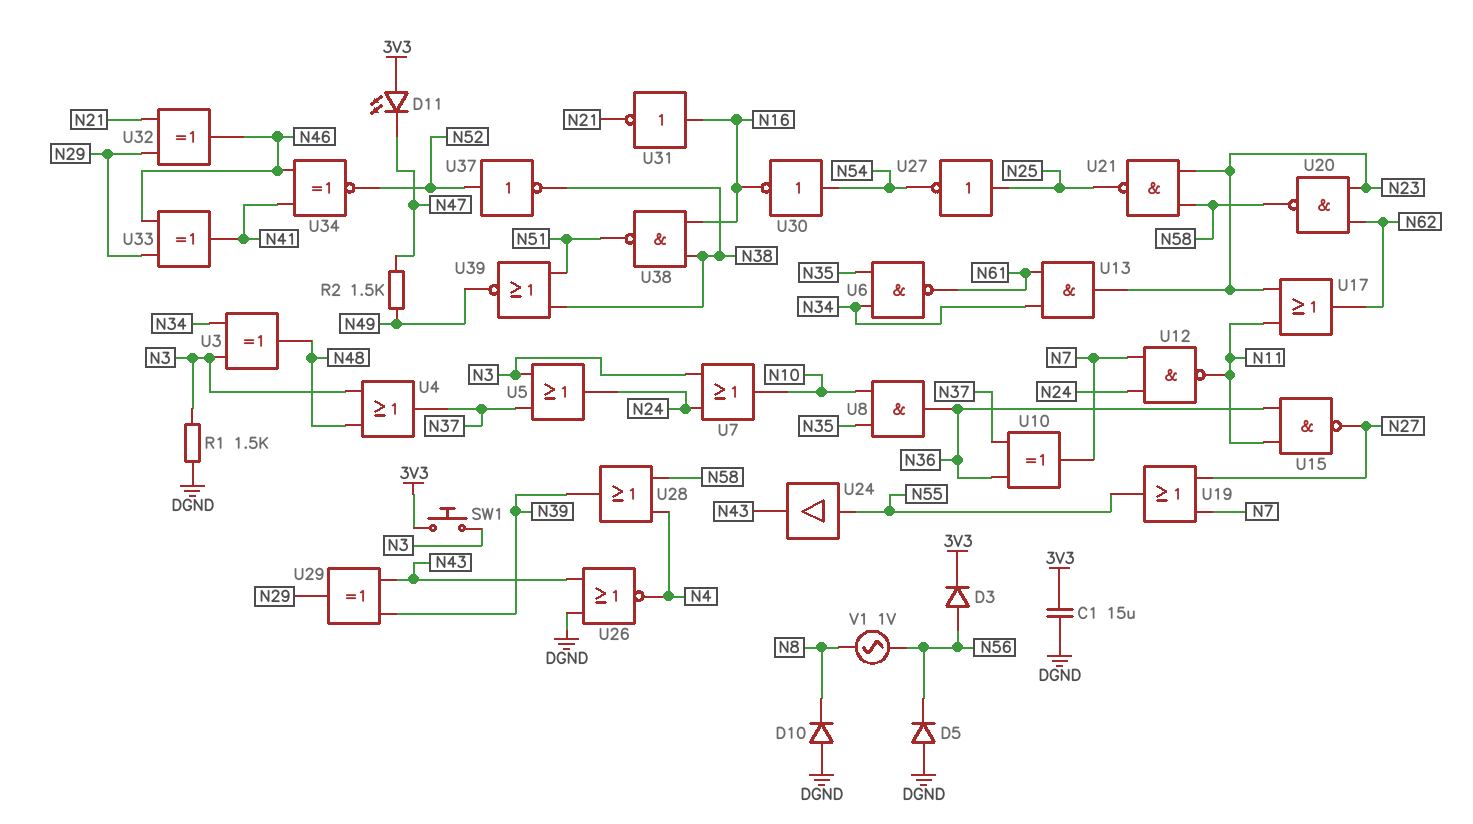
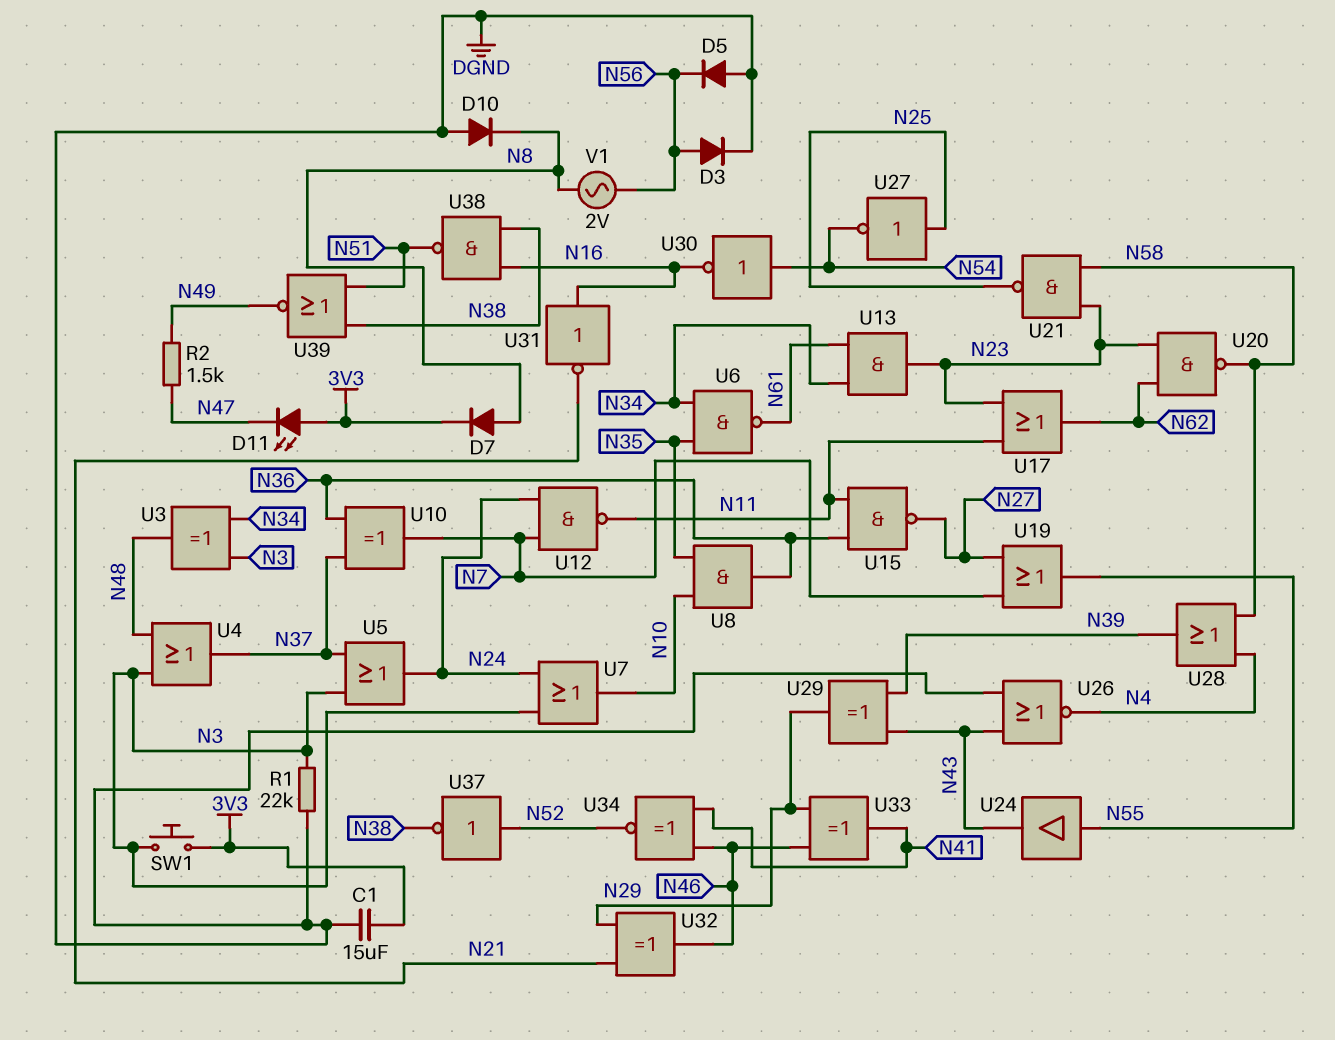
D3: diode (A N56, K 3V3) -> diode (A N56, K DGND)
D7: none -> diode (A N8, K 3V3)
R1: 1.5k (DGND, N3) -> 22k (DGND, N3)
V1: AC 1V (N8, N56) -> AC 2V (N8, N56)

